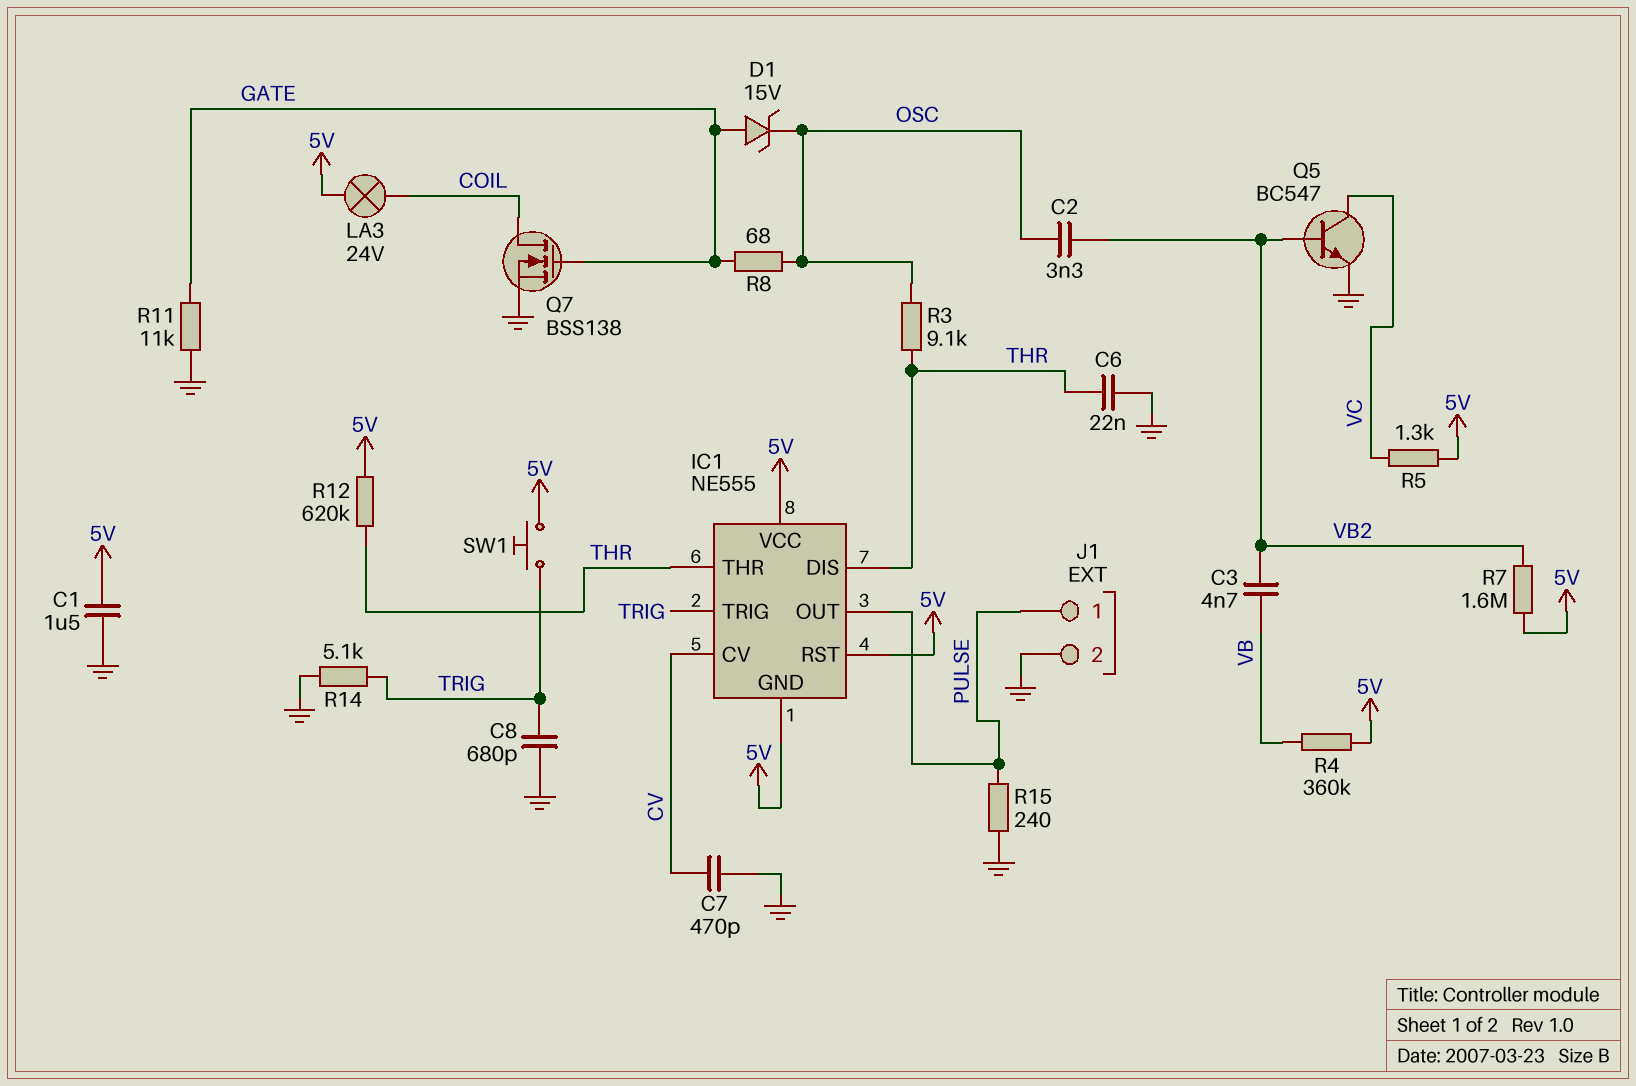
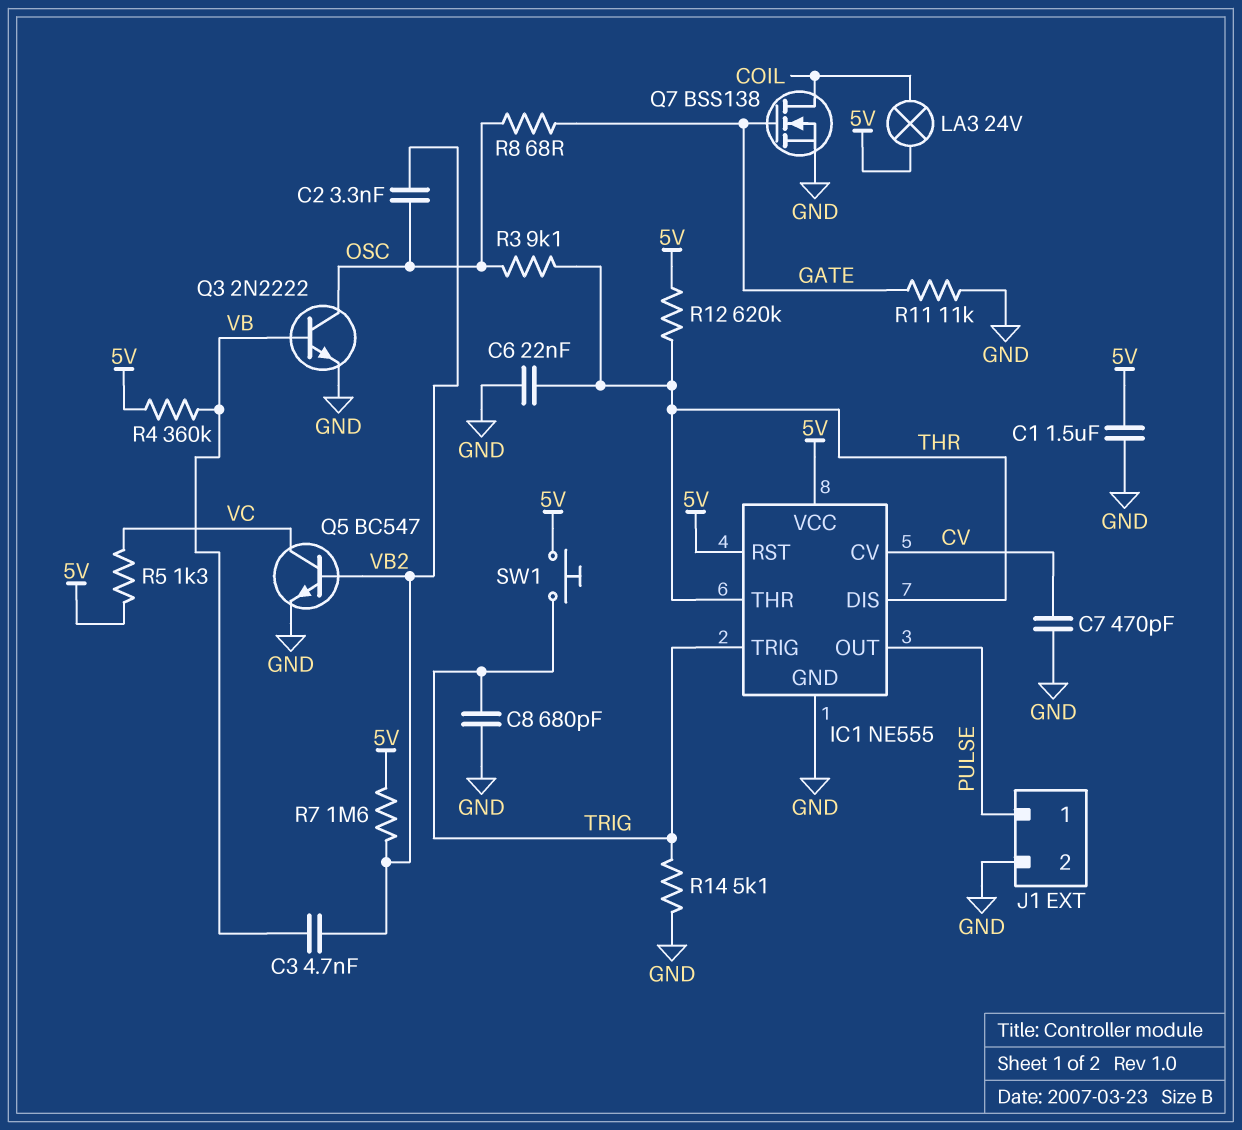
D1: zener 15V (A GATE, K OSC) -> none
IC1 pin GND: 5V -> GND
Q3: none -> NPN 2N2222 (B VB, C OSC, E GND)
R15: 240 (GND, PULSE) -> none

